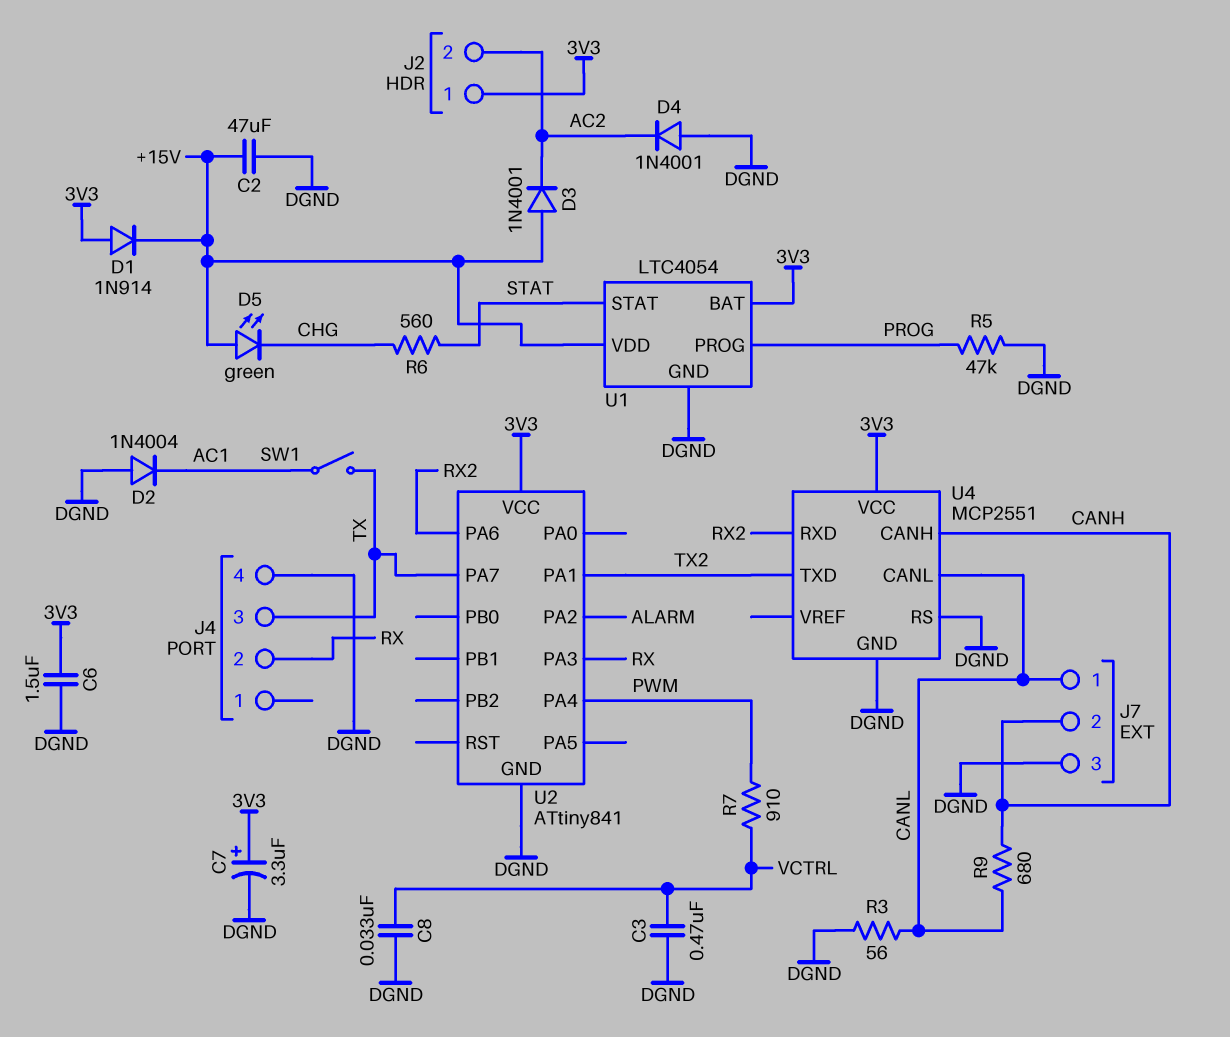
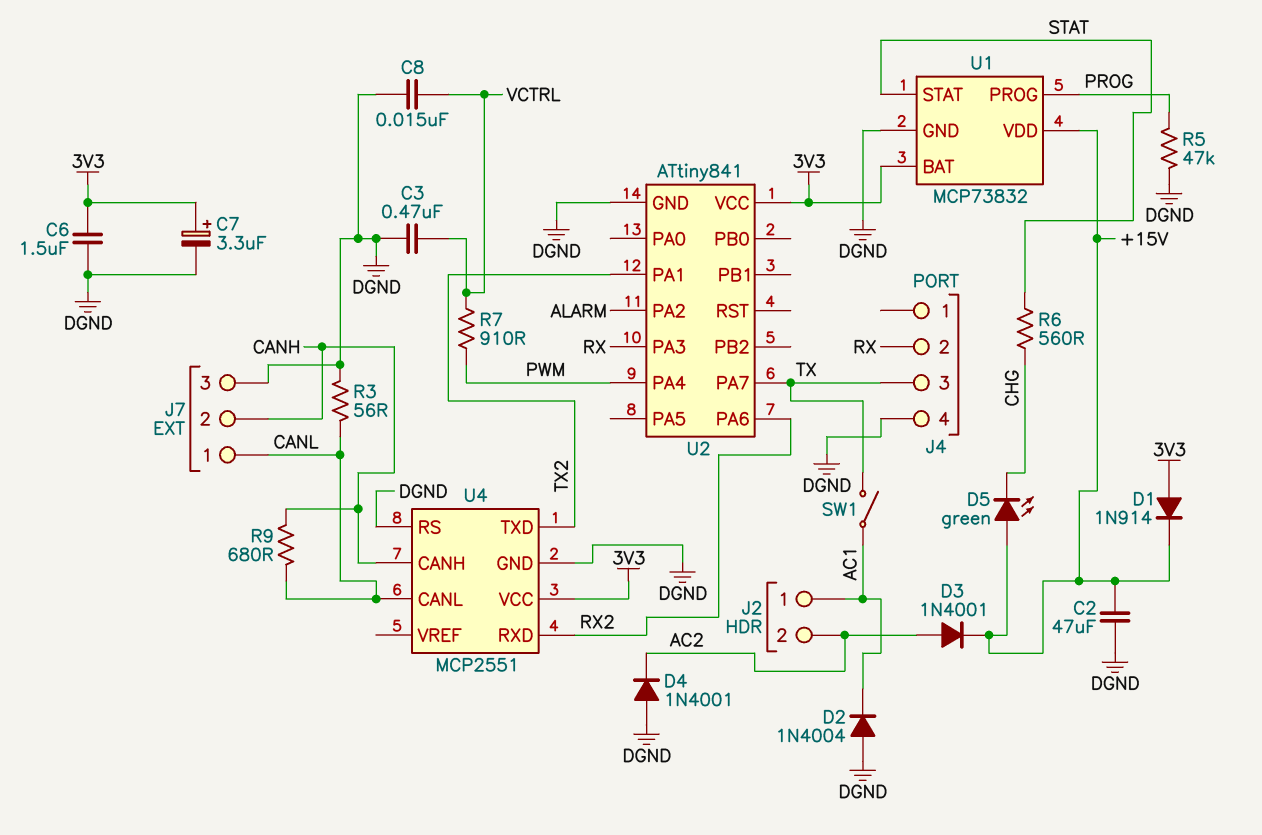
C8: 33nF (DGND, VCTRL) -> 15nF (DGND, VCTRL)
D3: diode 1N4001 (A +15V, K AC2) -> diode 1N4001 (A AC2, K +15V)
J2 pin 1: 3V3 -> AC1
U1: LTC4054 -> MCP73832

